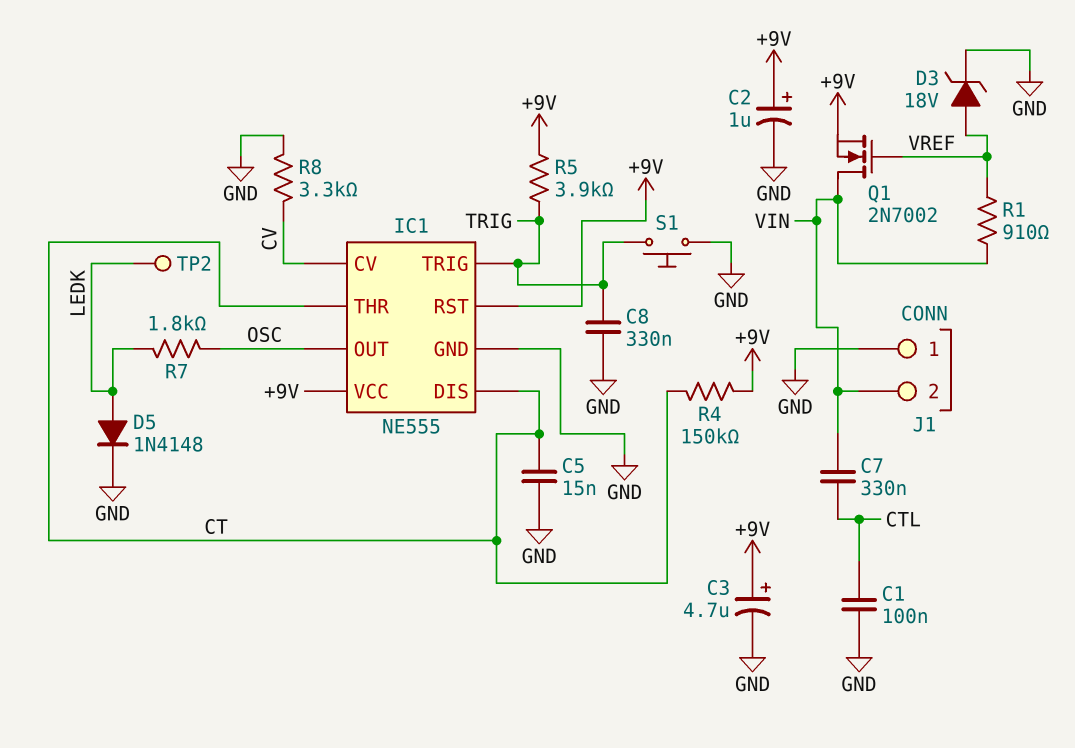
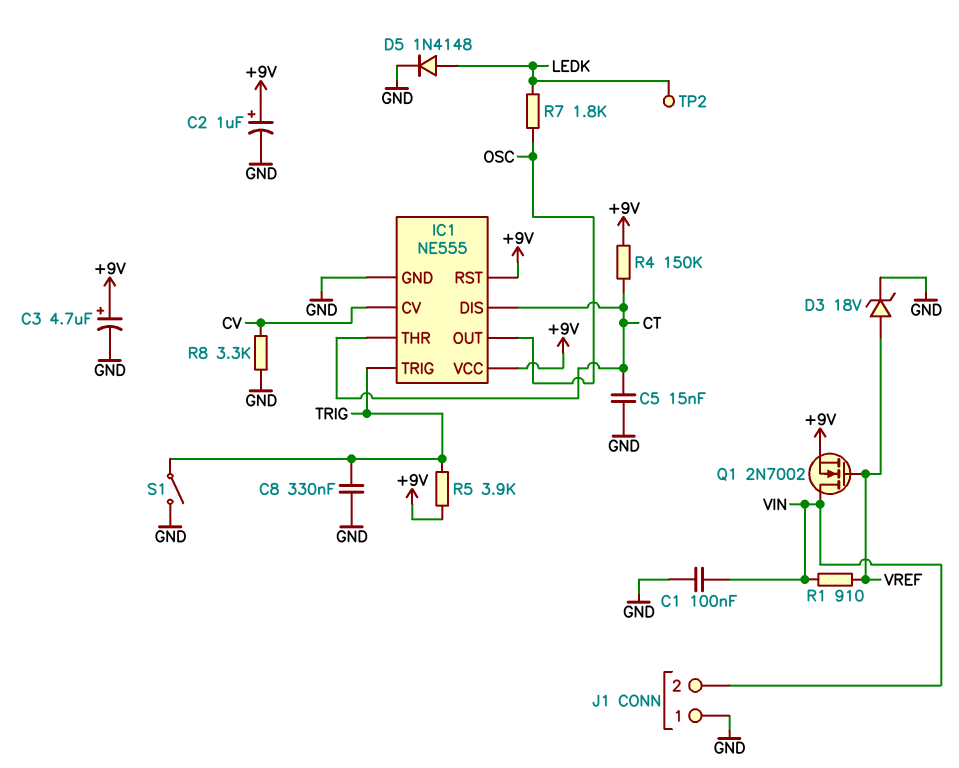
C1: 100nF (CTL, GND) -> 100nF (GND, VIN)
C7: 330nF (CTL, VIN) -> none
S1: button (GND, TRIG) -> switch (GND, TRIG)

